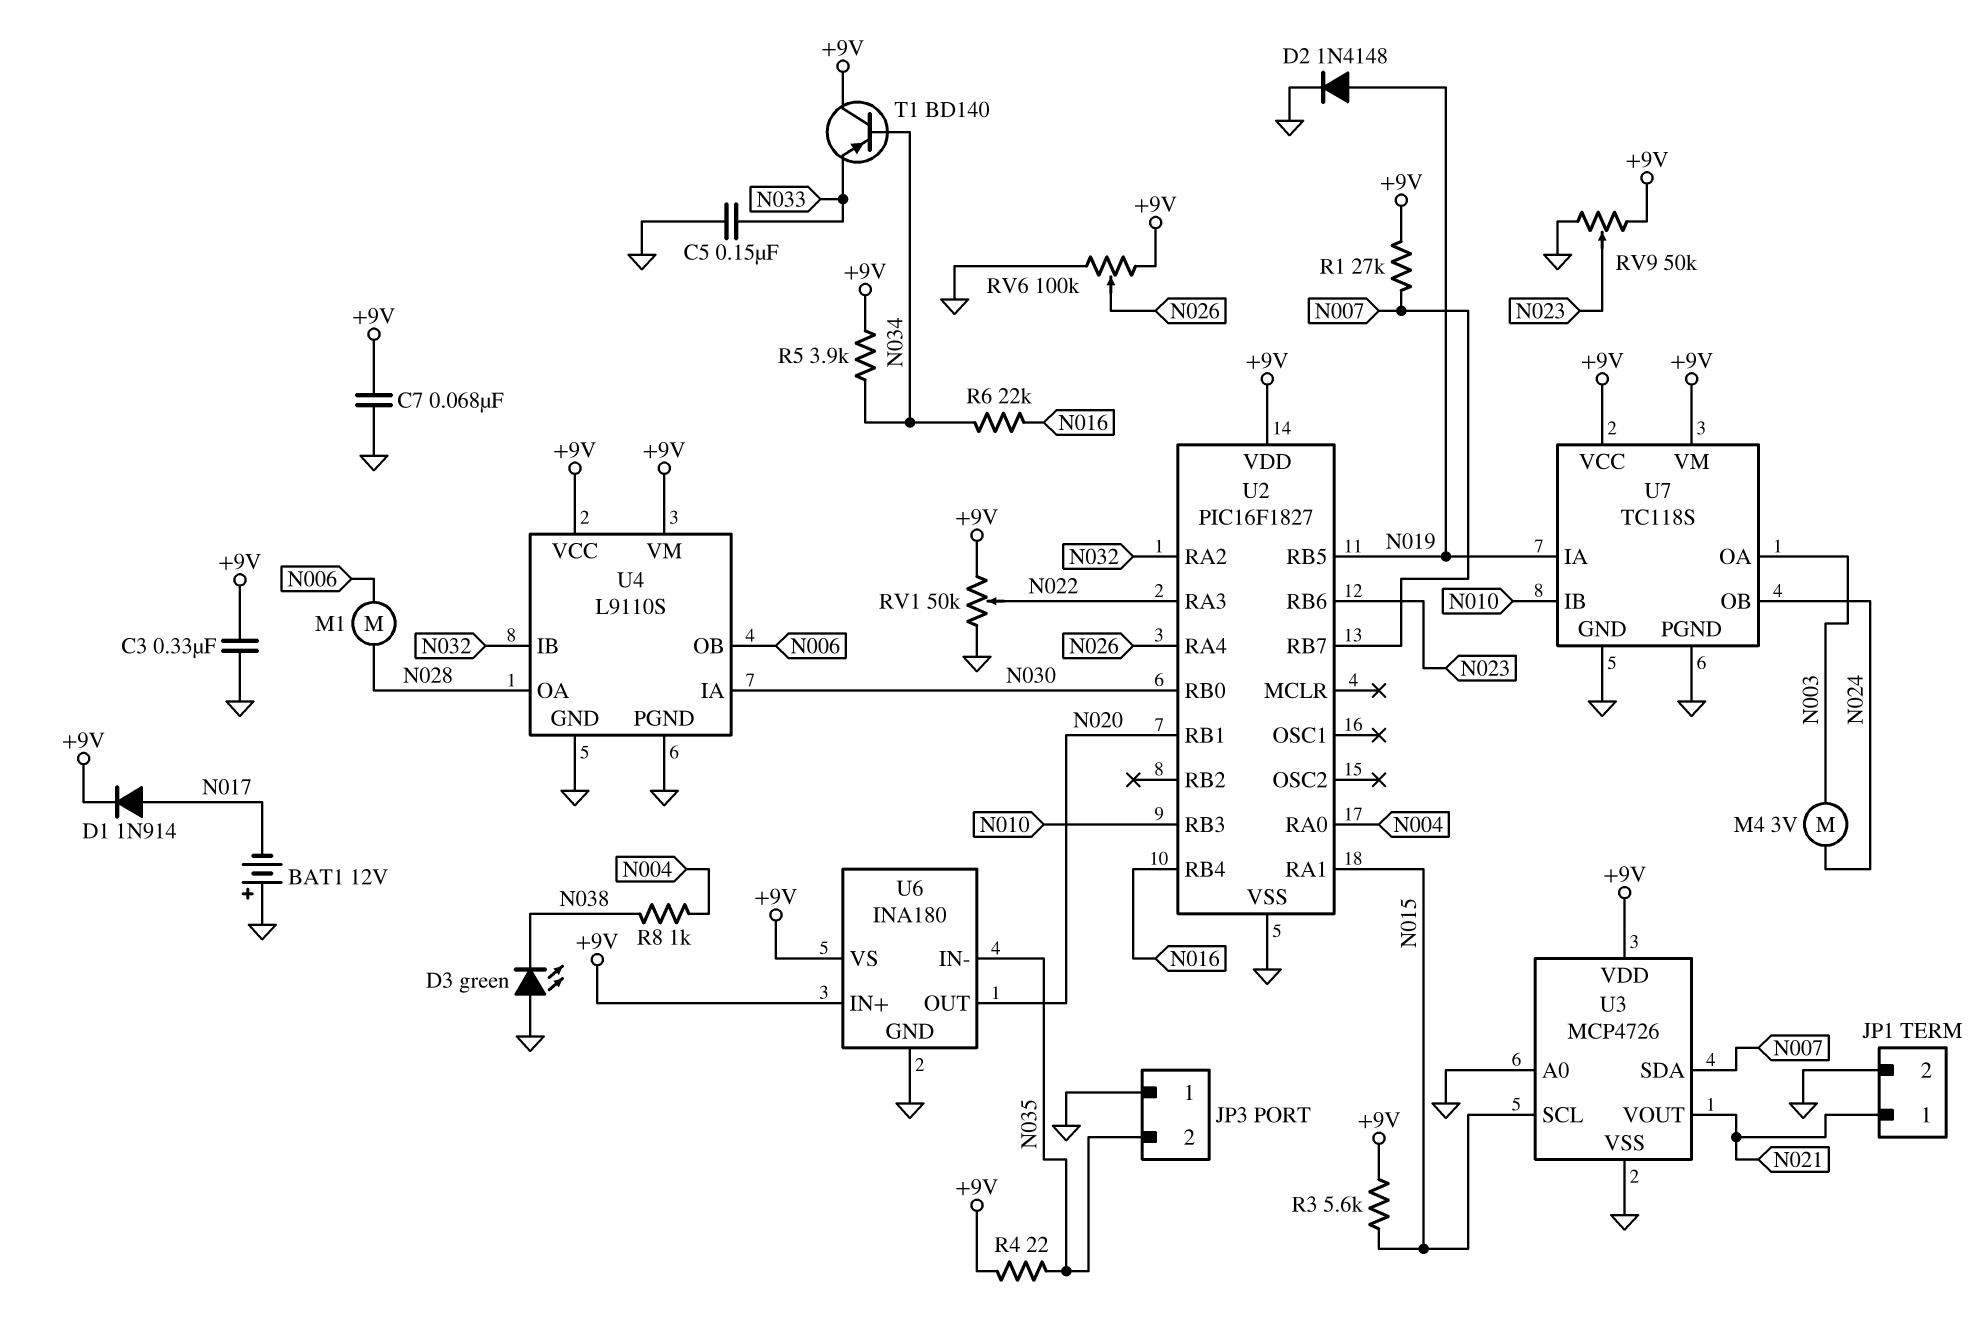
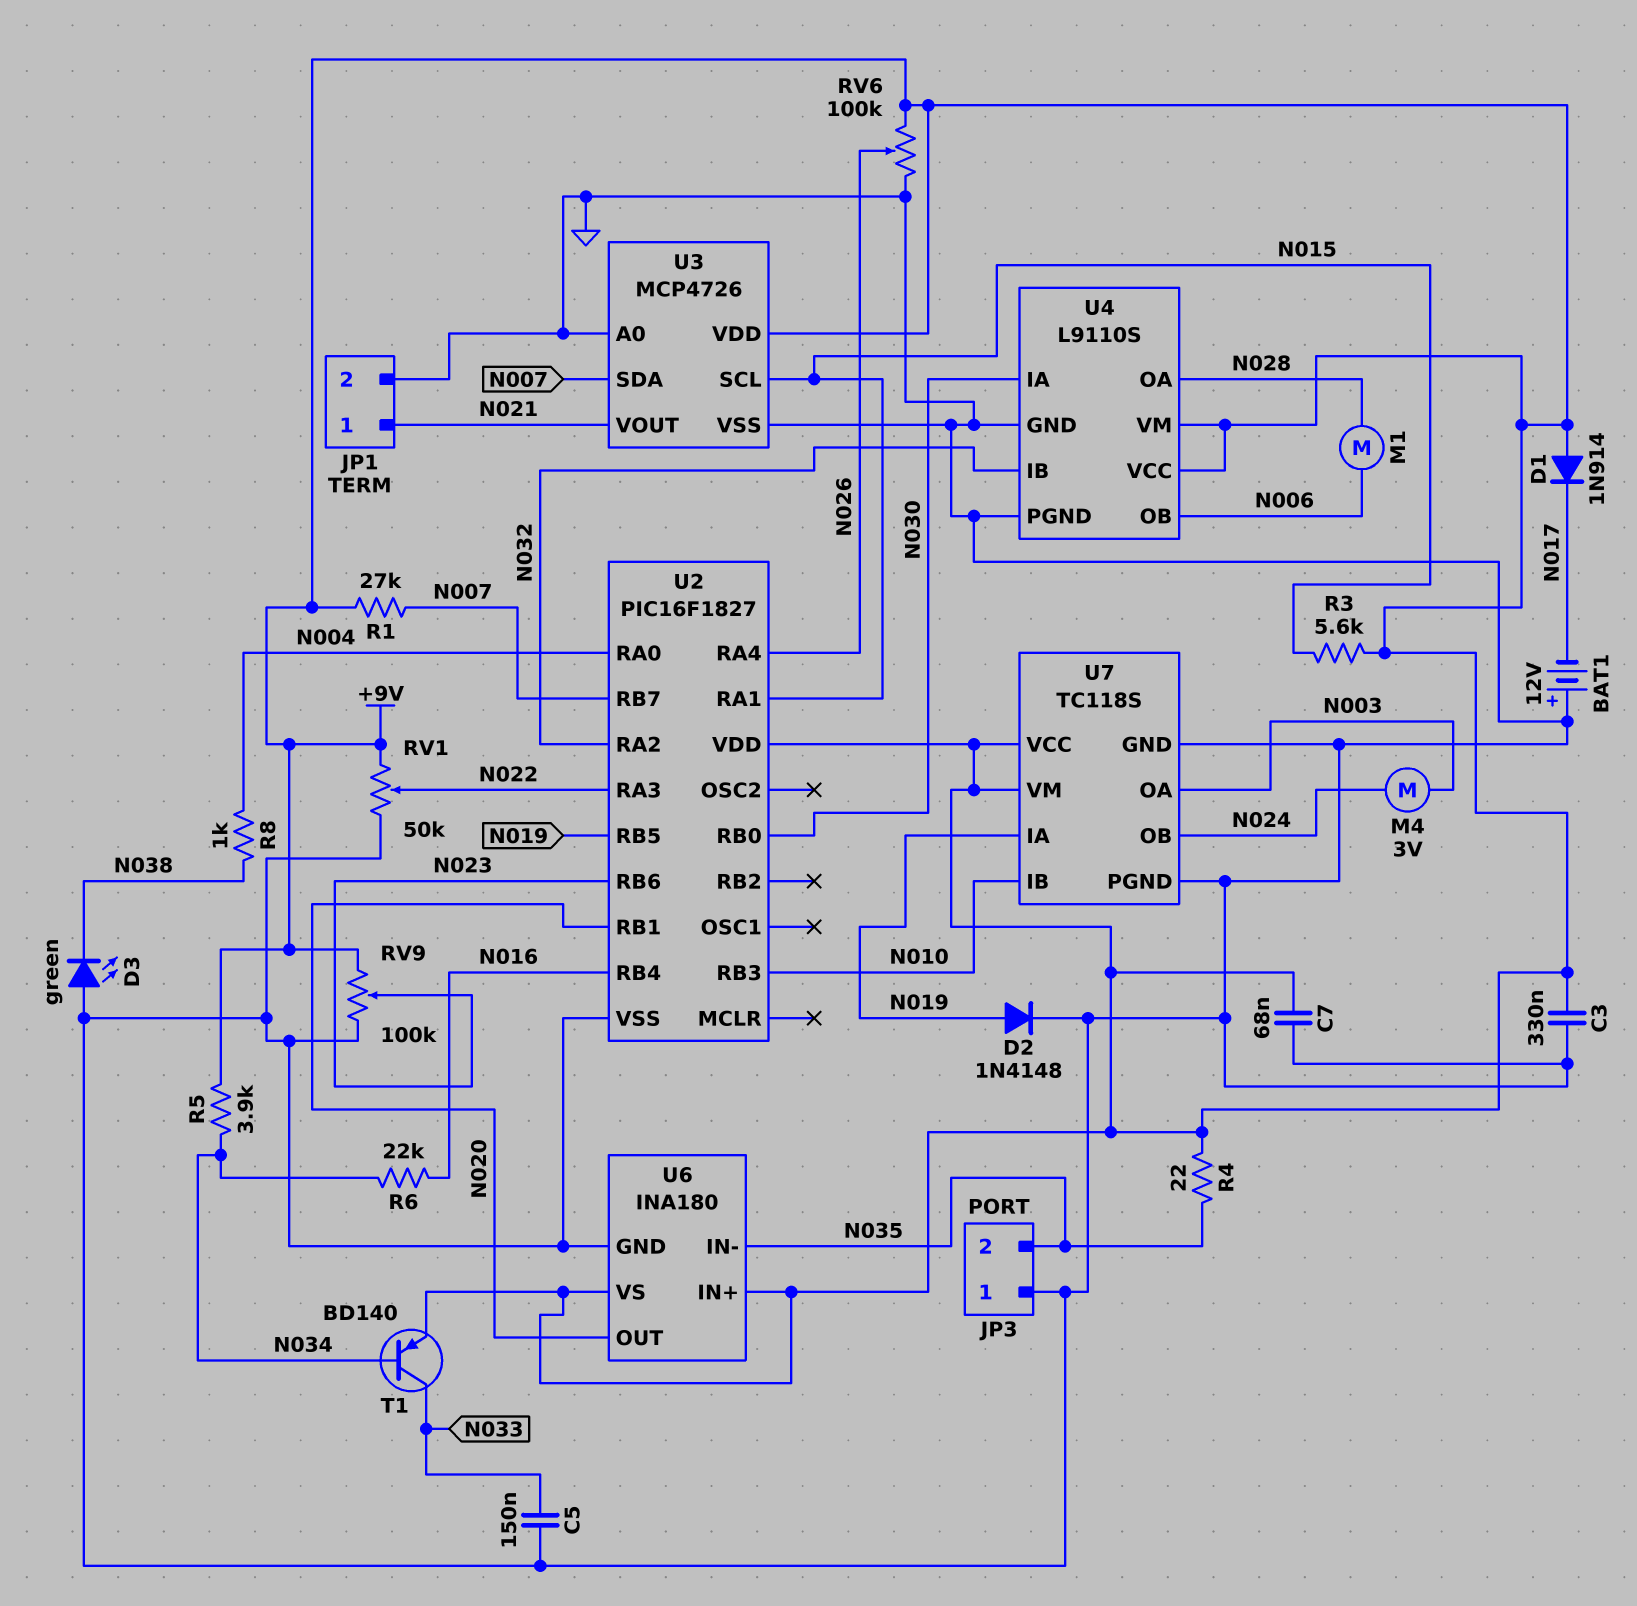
D1: diode 1N914 (A N017, K +9V) -> diode 1N914 (A +9V, K N017)
RV9: 50k (+9V, GND, wiper N023) -> 100k (+9V, GND, wiper N023)
T1: PNP BD140 (B N034, C +9V, E N033) -> PNP BD140 (B N034, C N033, E +9V)

